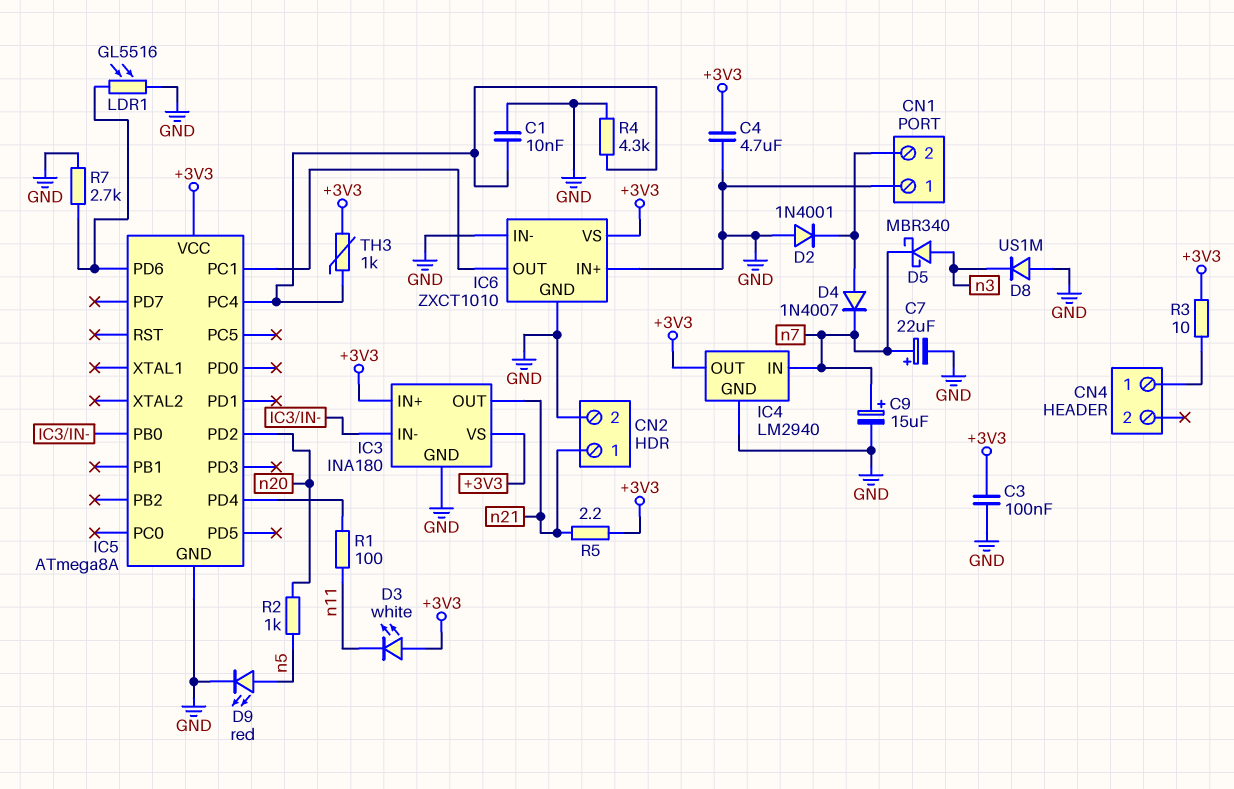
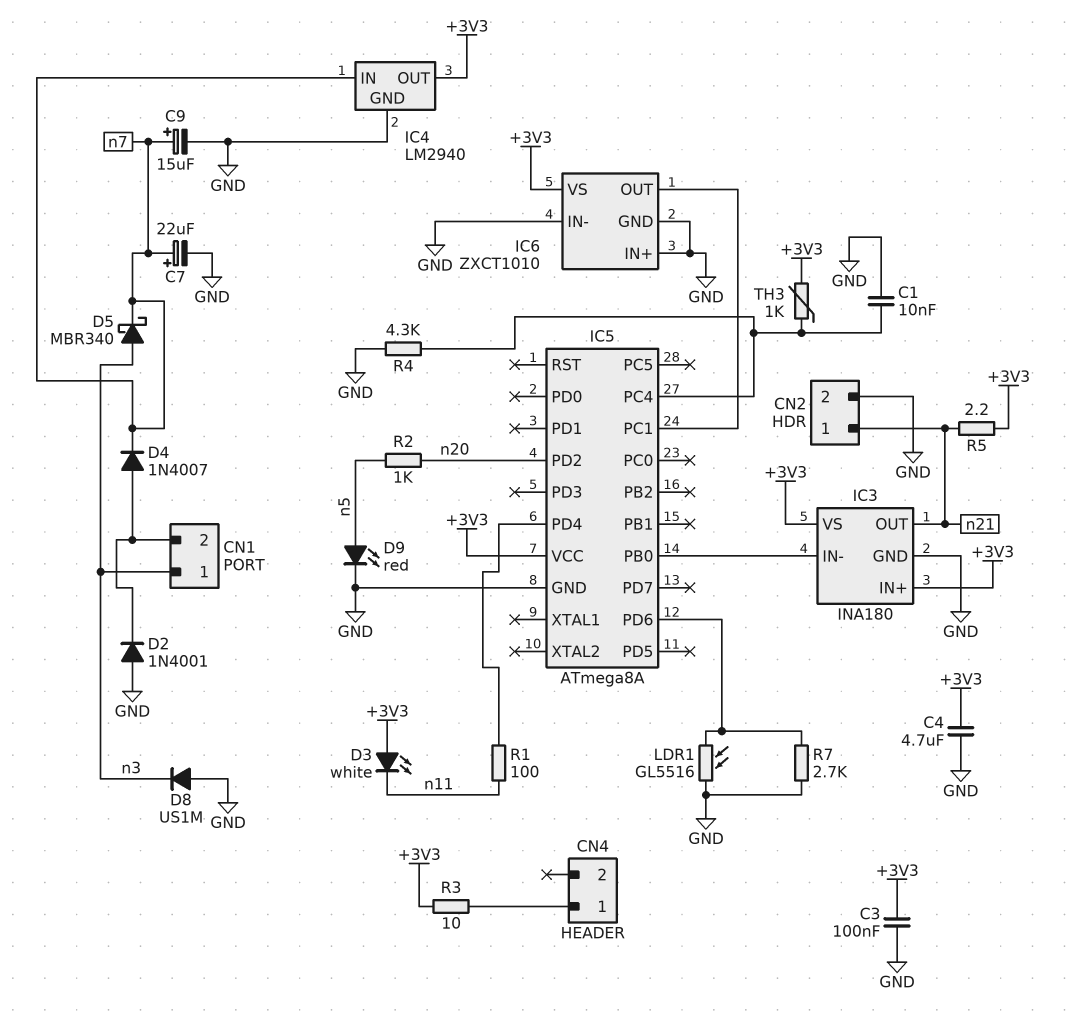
CN1 pin 1: GND -> n3

